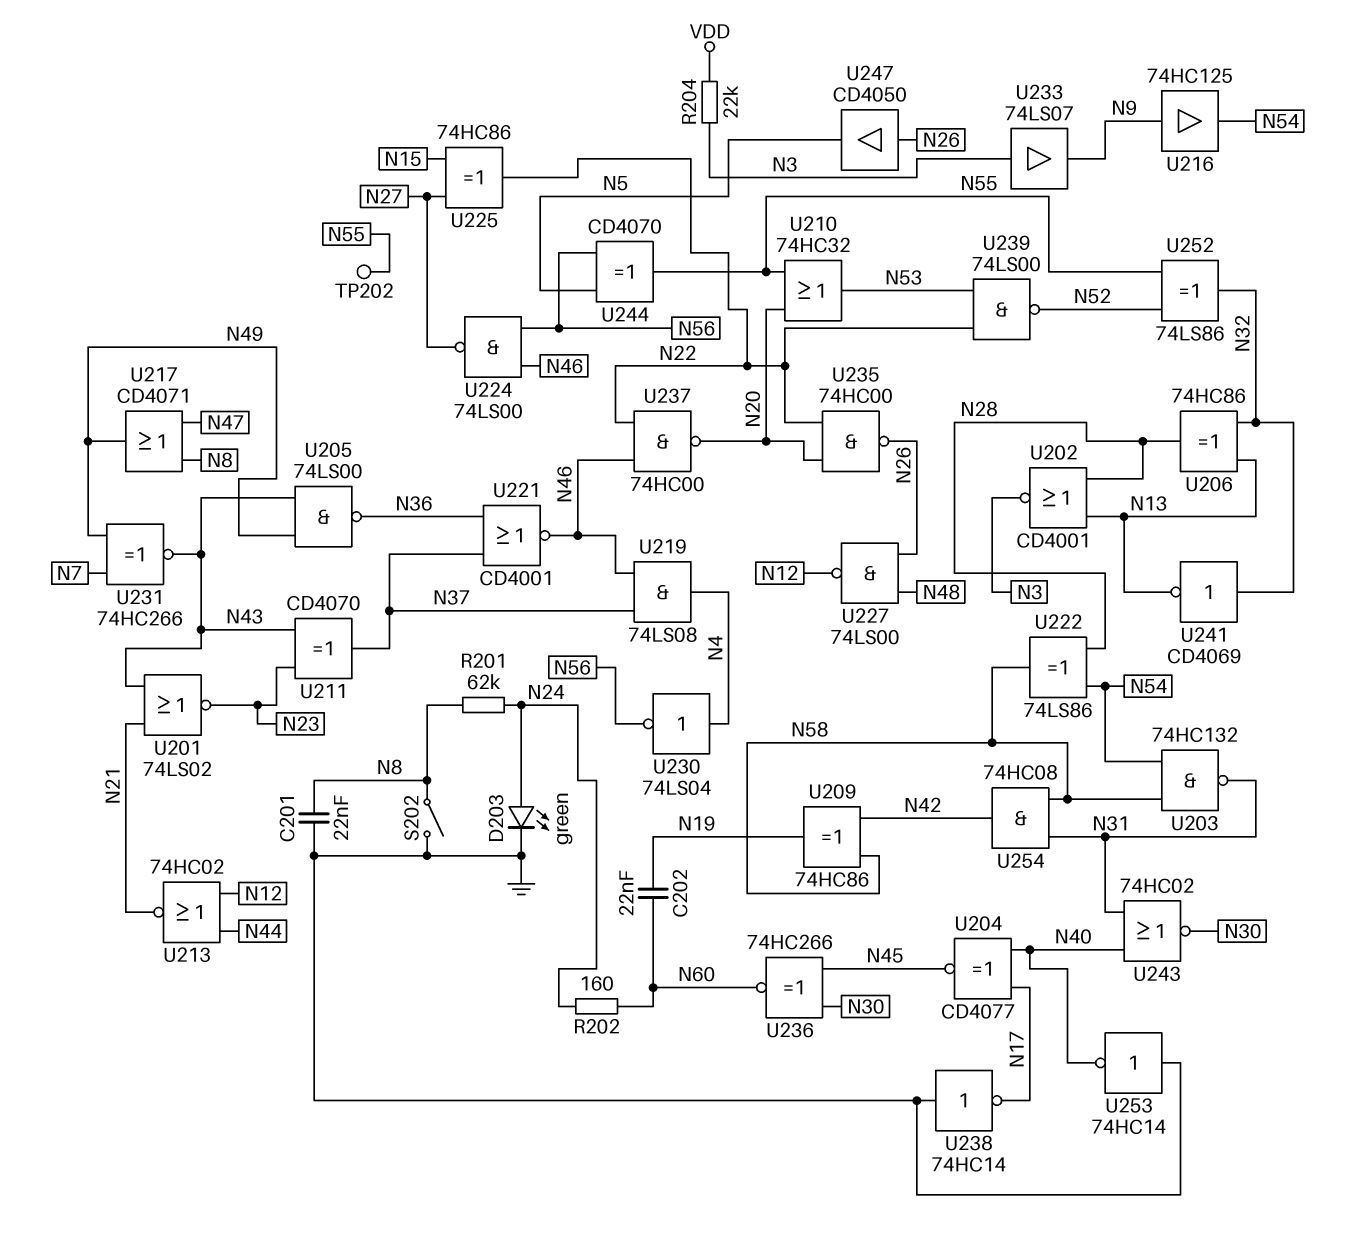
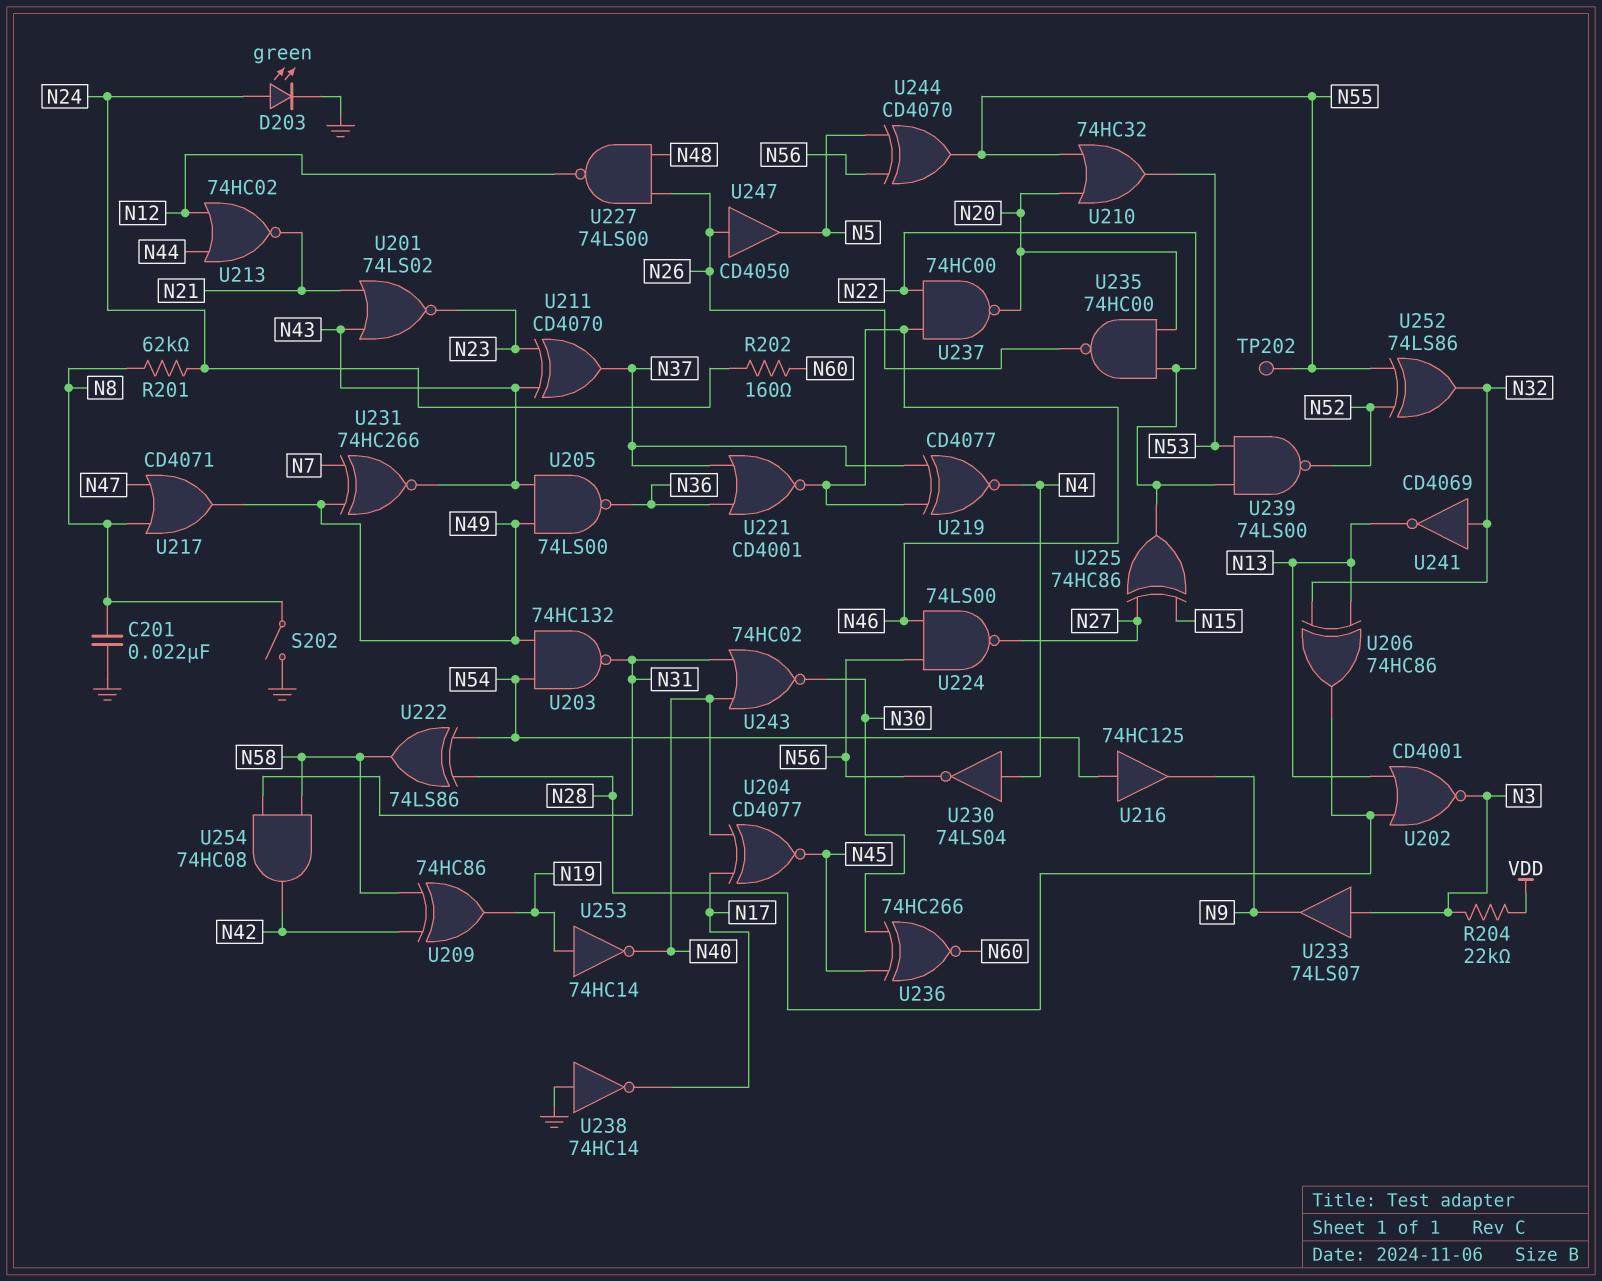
C202: 22nF (N19, N60) -> none
U203: NAND 74HC132 (in N54, in N58, out N31) -> NAND 74HC132 (in N49, in N54, out N31)
U216: buffer 74HC125 (in N9, out N54) -> buffer 74HC125 (in N54, out N9)
U219: AND 74LS08 (in N37, in N46, out N4) -> XNOR CD4077 (in N37, in N46, out N4)
U253: NOT 74HC14 (in GND, out N40) -> NOT 74HC14 (in N19, out N40)

